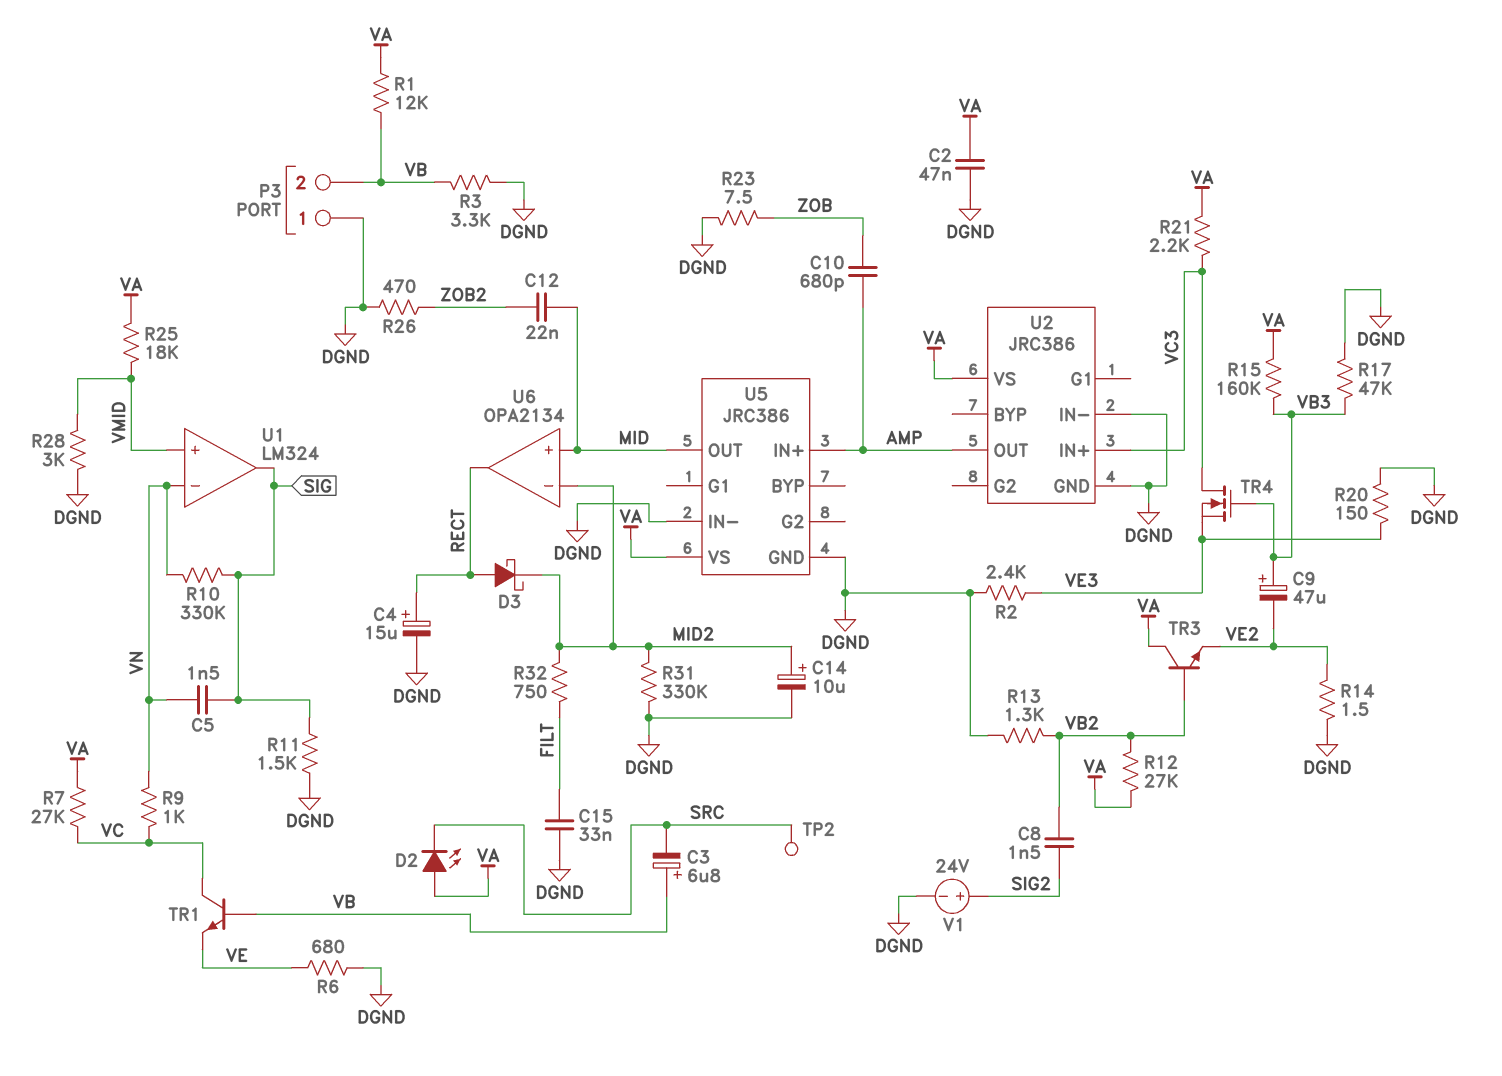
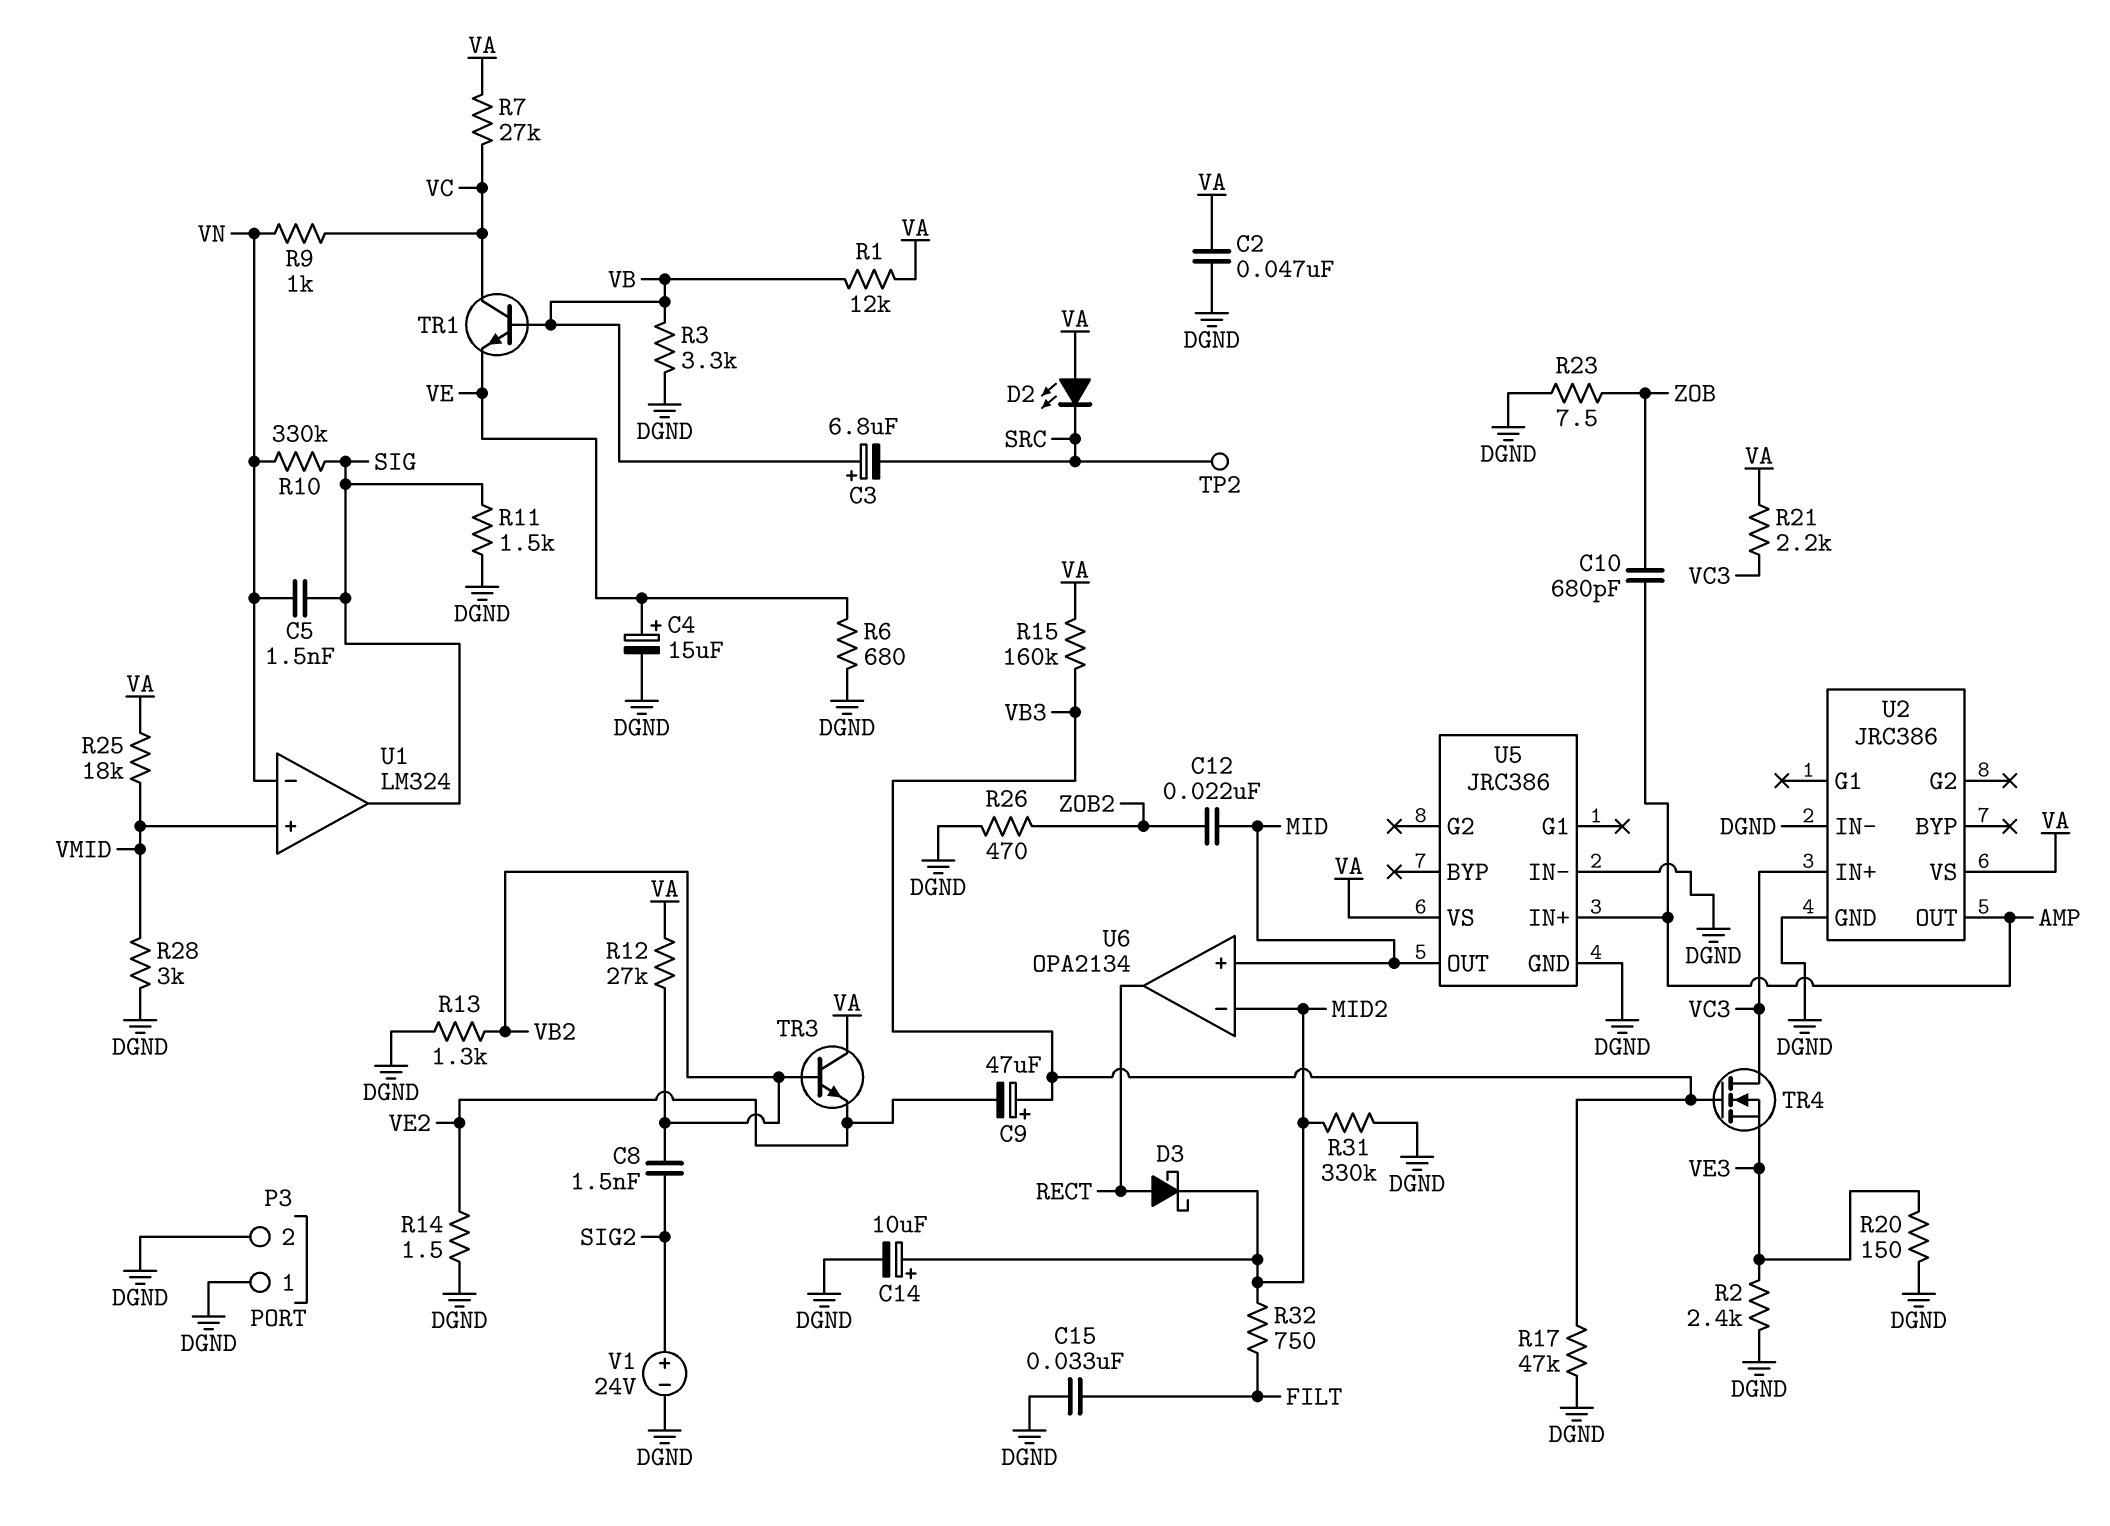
C4: 15uF (plus RECT, minus DGND) -> 15uF (plus VE, minus DGND)
P3 pin 2: VB -> DGND

